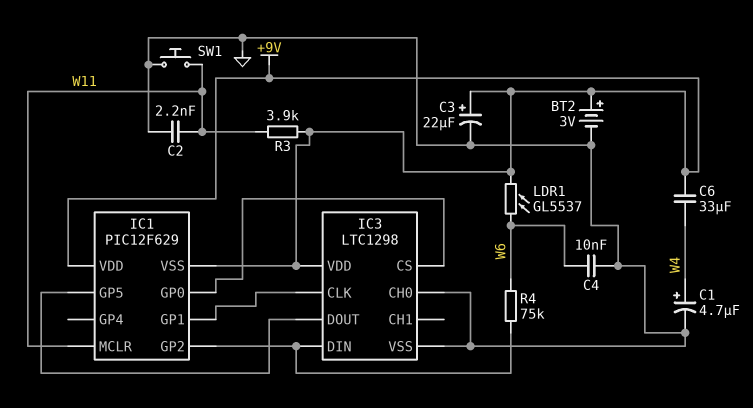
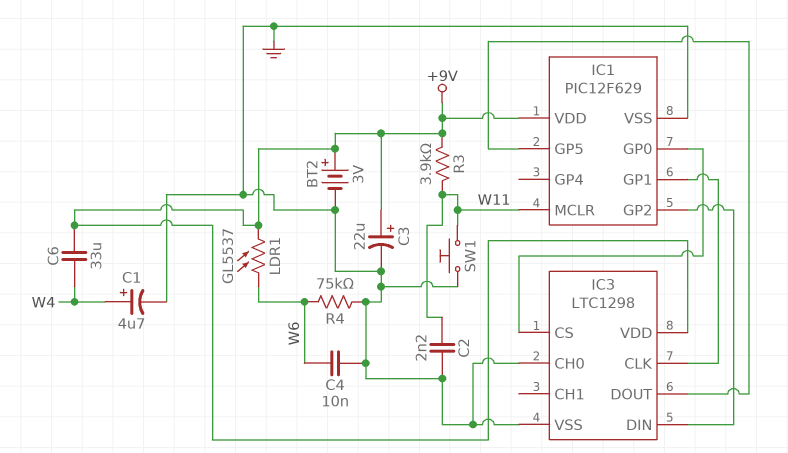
IC1 pin VSS: +9V -> GND
R4: 75k (IC1/GP2, W6) -> 75k (GND, W6)

